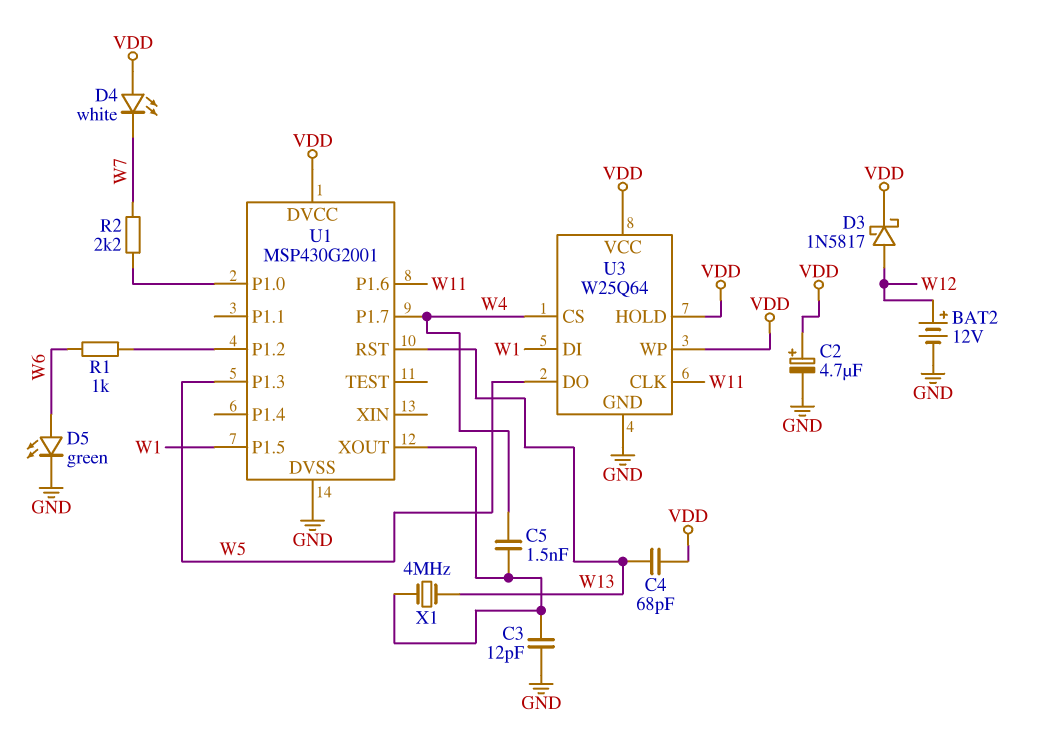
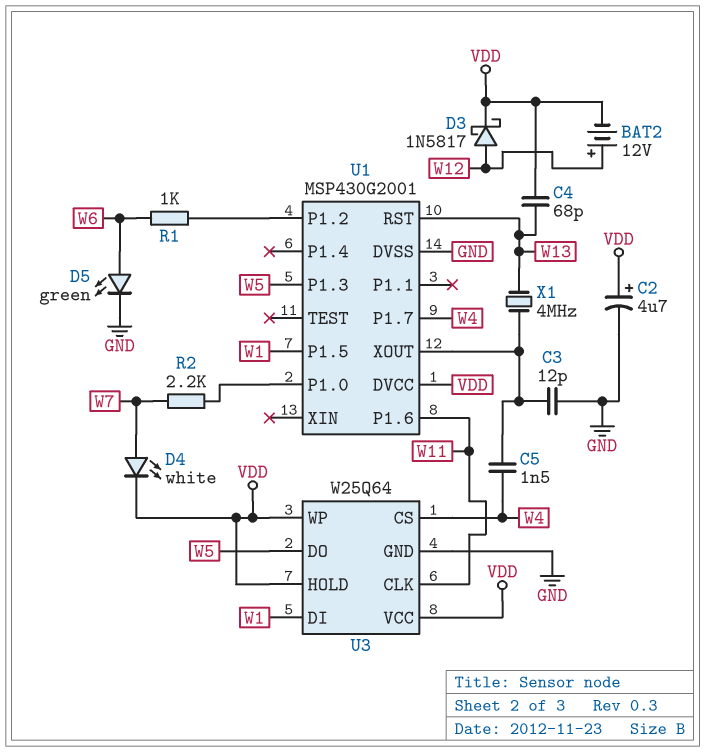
BAT2: 12V (plus W12, minus GND) -> 12V (plus W12, minus VDD)
D4: LED white (A VDD, K W7) -> LED white (A W7, K VDD)

